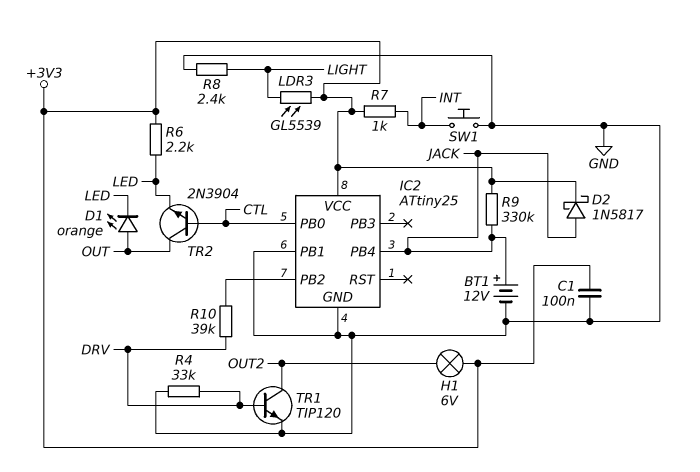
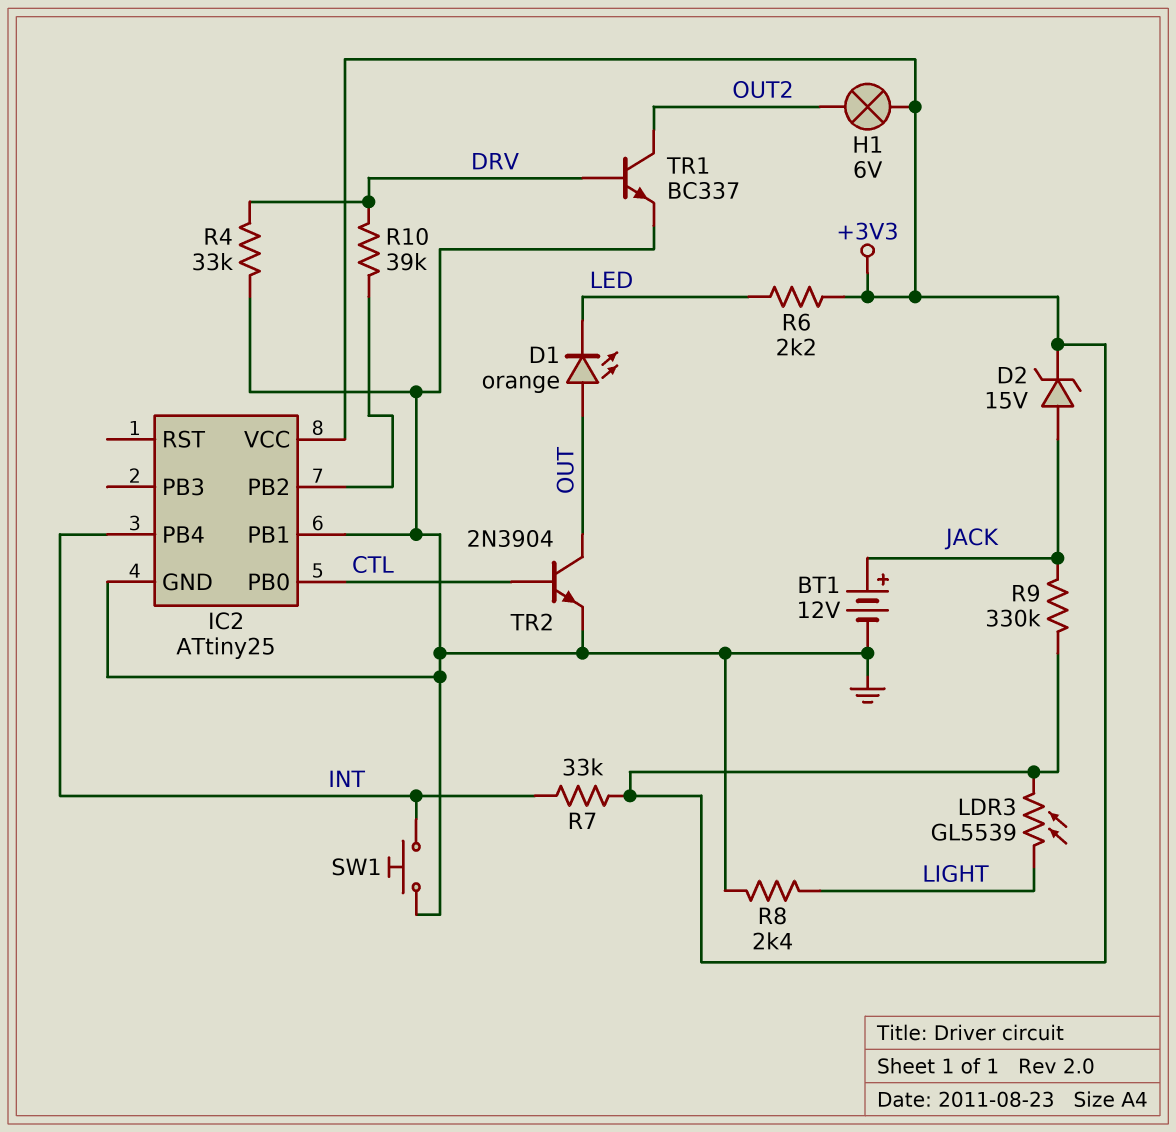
C1: 100nF (+3V3, GND) -> none
D2: schottky 1N5817 (A JACK, K +3V3) -> zener 15V (A JACK, K +3V3)
IC2 pin PB4: JACK -> INT
R7: 1k (+3V3, INT) -> 33k (+3V3, INT)
TR1: NPN TIP120 (B DRV, C OUT2, E GND) -> NPN BC337 (B DRV, C OUT2, E GND)
TR2: NPN 2N3904 (B CTL, C OUT, E LED) -> NPN 2N3904 (B CTL, C OUT, E GND)

